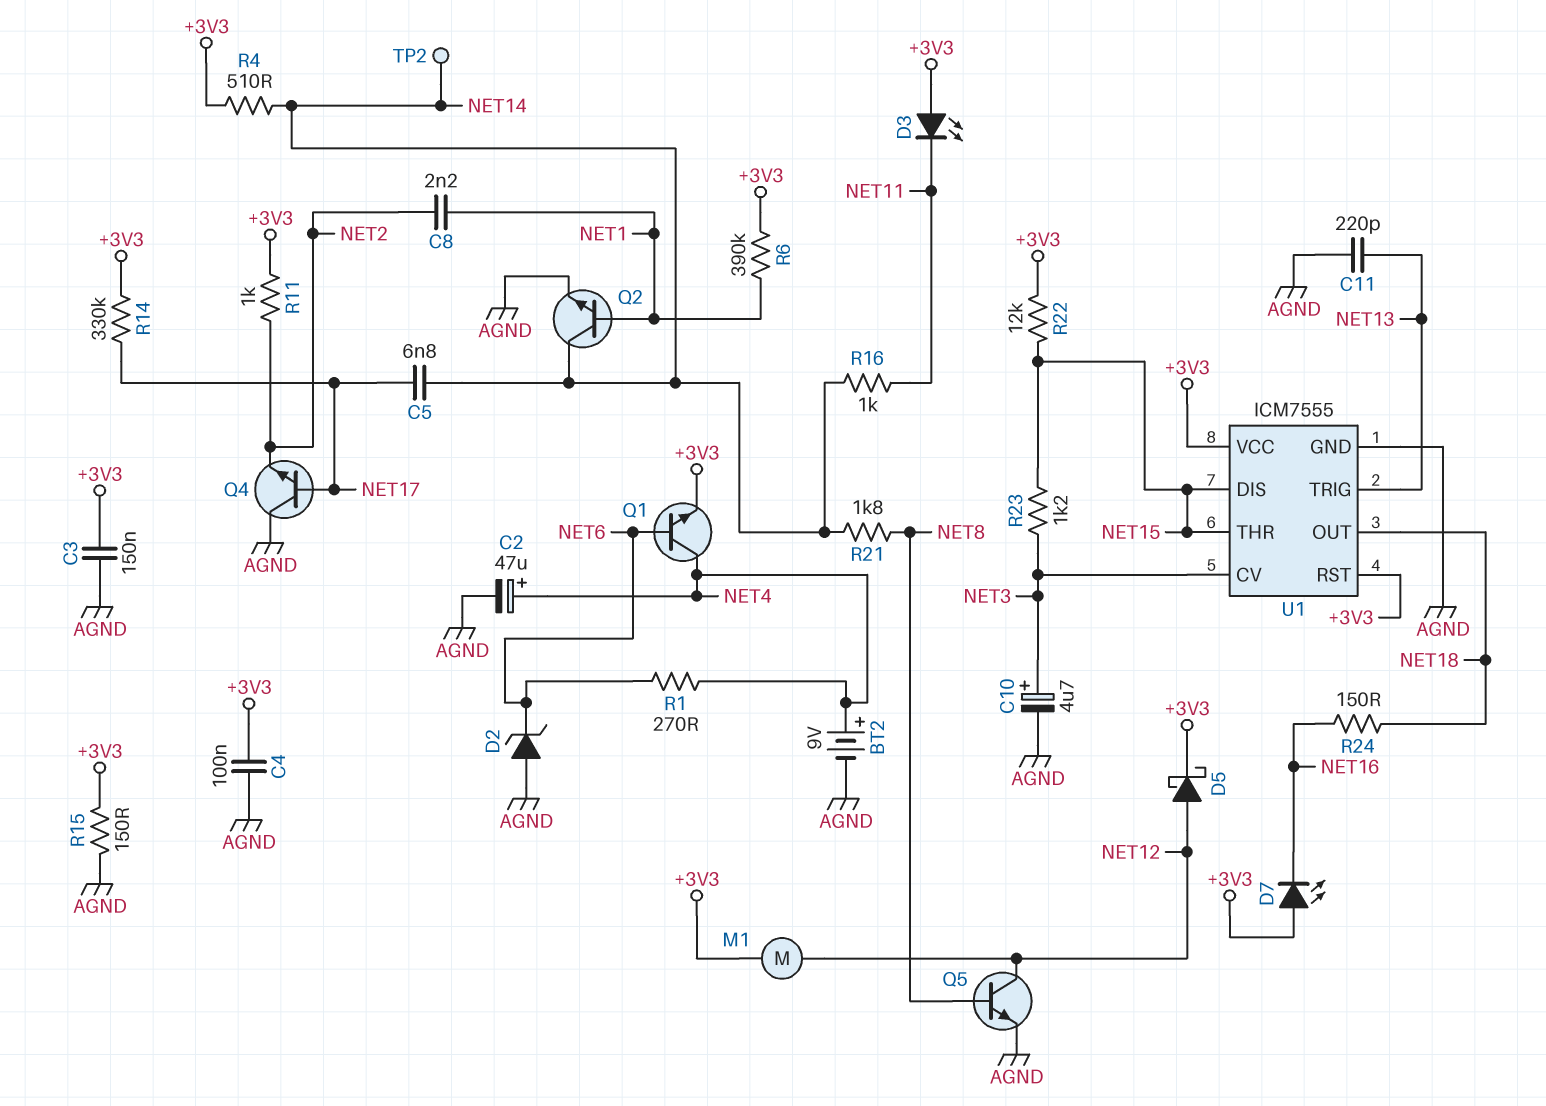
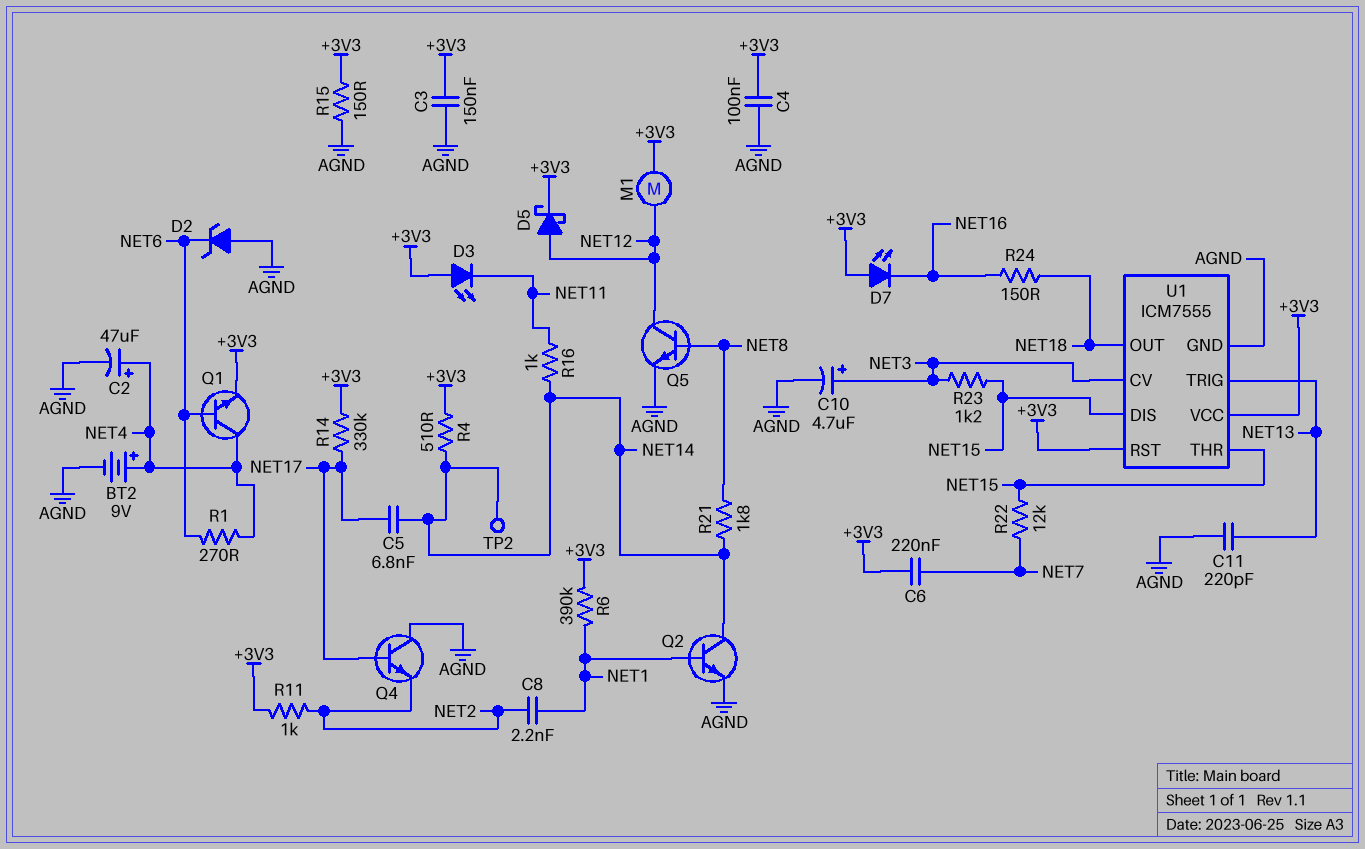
C6: none -> 220nF (+3V3, NET7)
R22: 12k (+3V3, NET15) -> 12k (NET7, NET15)

